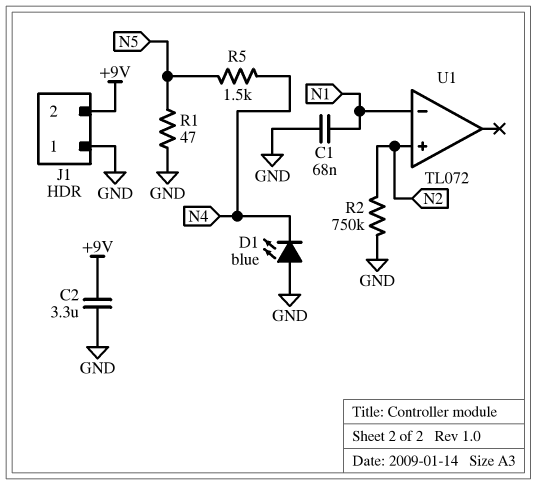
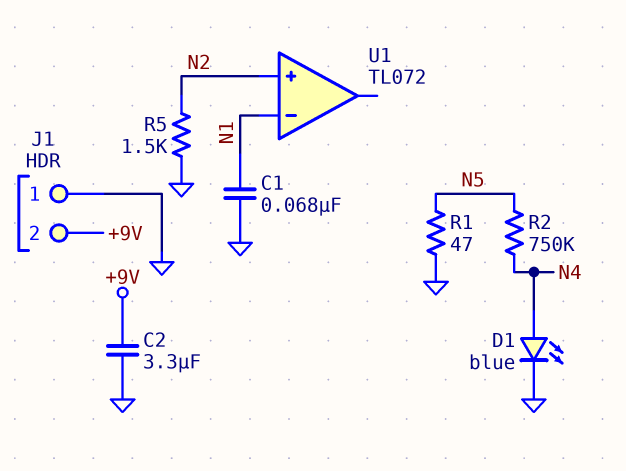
D1: LED blue (A GND, K N4) -> LED blue (A N4, K GND)
R2: 750k (GND, N2) -> 750k (N4, N5)
R5: 1.5k (N4, N5) -> 1.5k (GND, N2)

